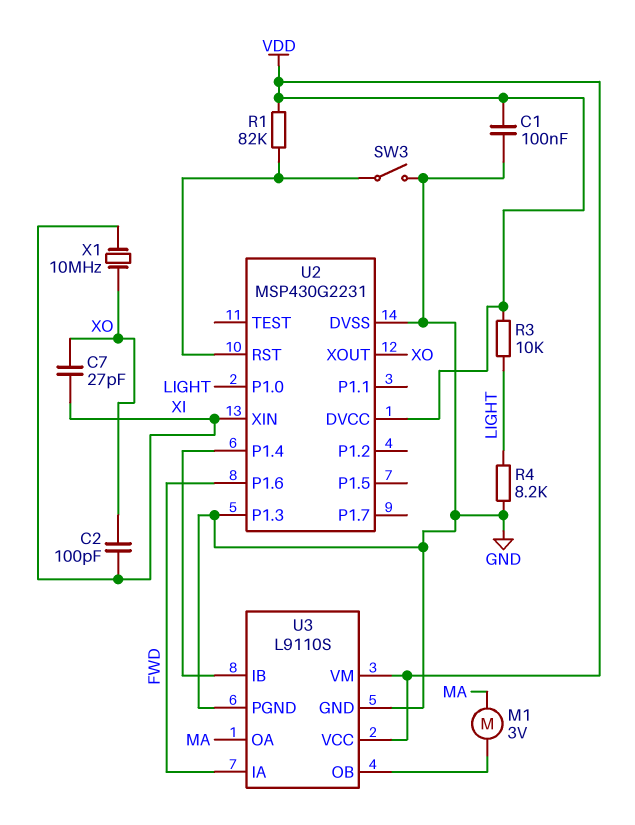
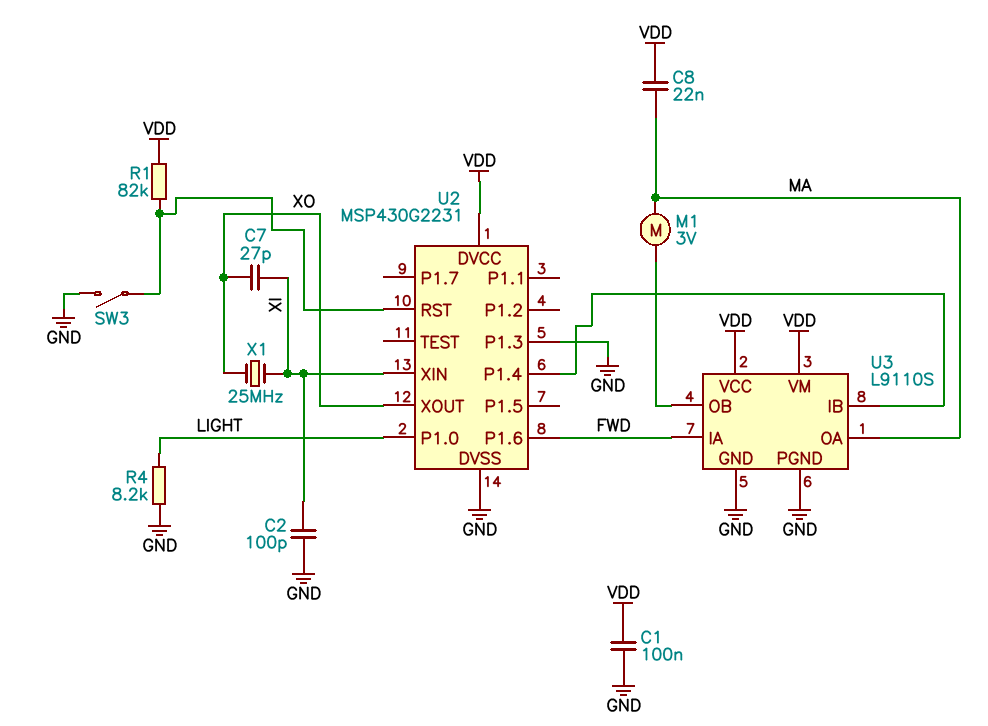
C2: 100pF (XI, XO) -> 100pF (GND, XI)
C8: none -> 22nF (MA, VDD)
R3: 10k (LIGHT, VDD) -> none
X1: 10MHz (XI, XO) -> 25MHz (XI, XO)

